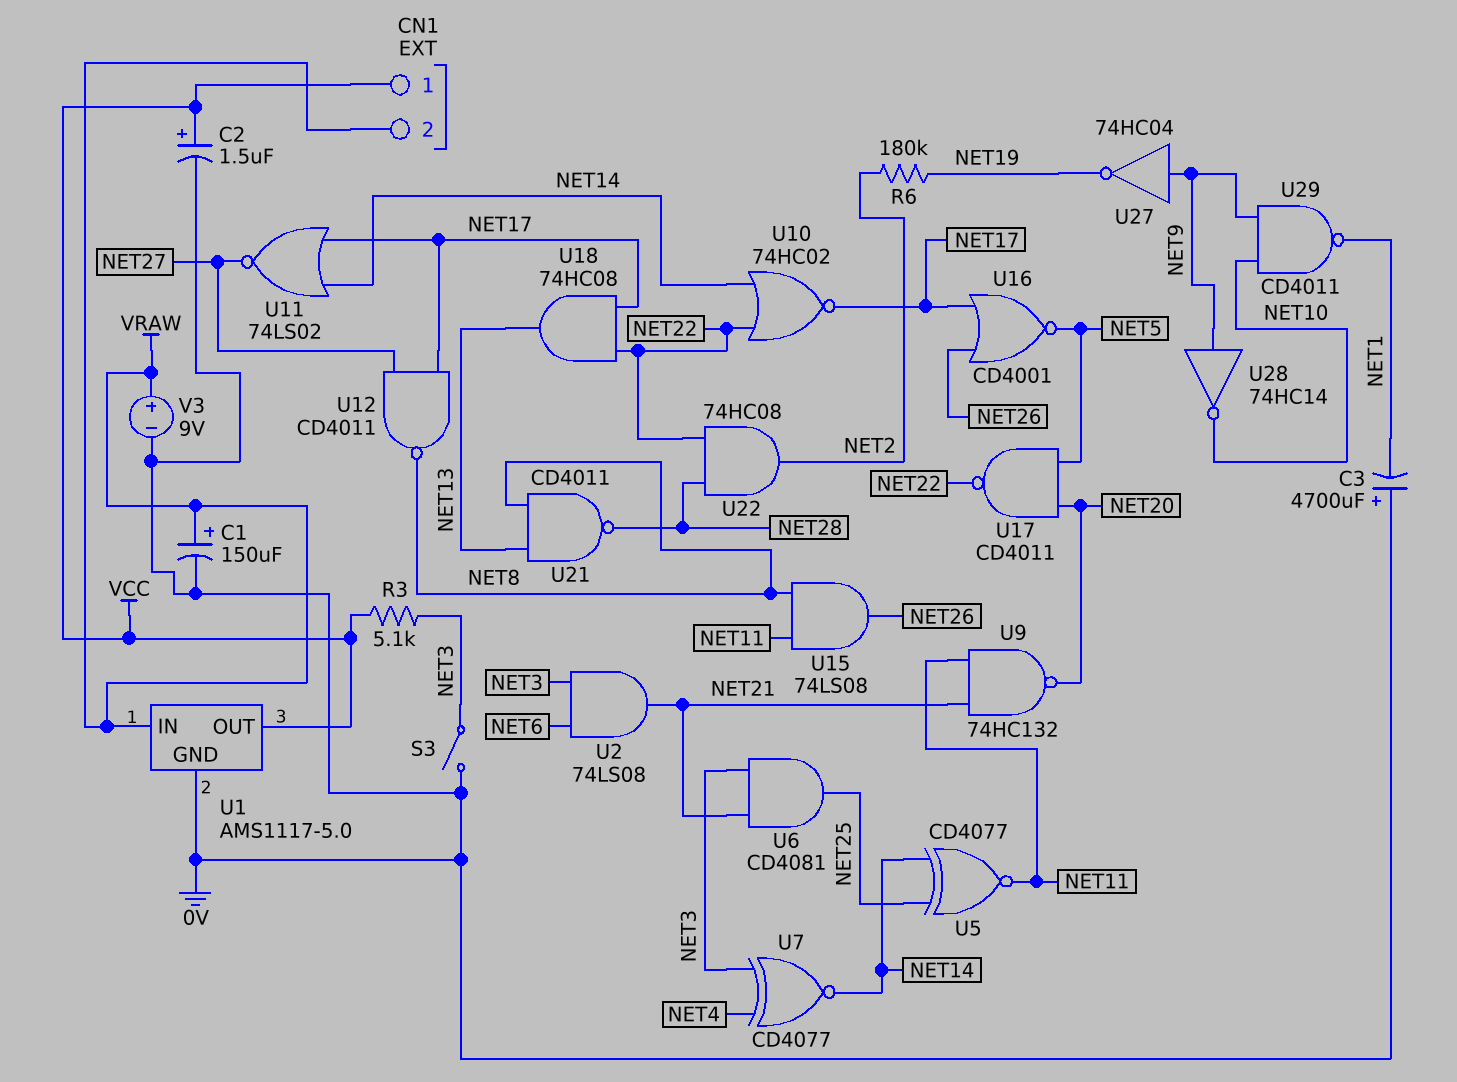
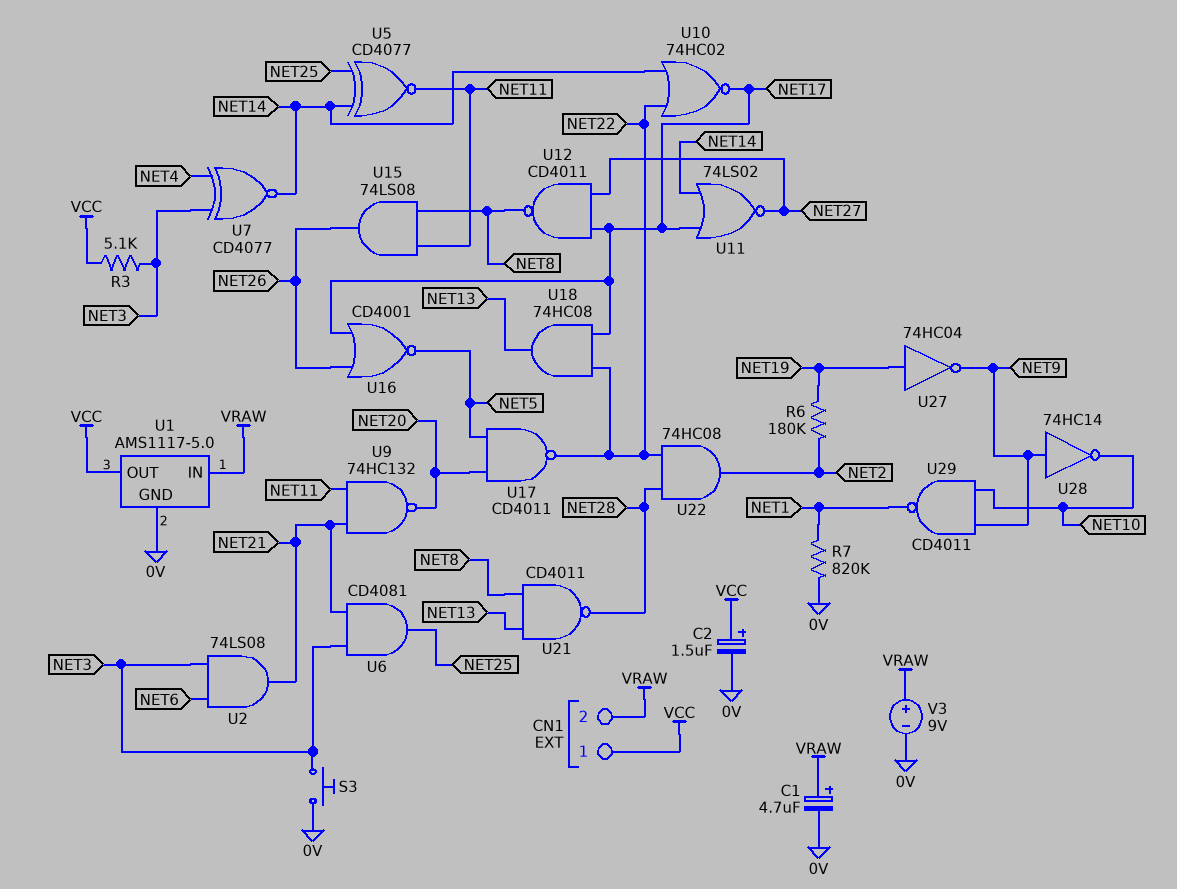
C1: 150uF (plus VRAW, minus 0V) -> 4.7uF (plus VRAW, minus 0V)
C3: 4700uF (plus 0V, minus NET1) -> none
R7: none -> 820k (0V, NET1)
S3: switch (0V, NET3) -> button (0V, NET3)
U27: NOT 74HC04 (in NET9, out NET19) -> NOT 74HC04 (in NET19, out NET9)

